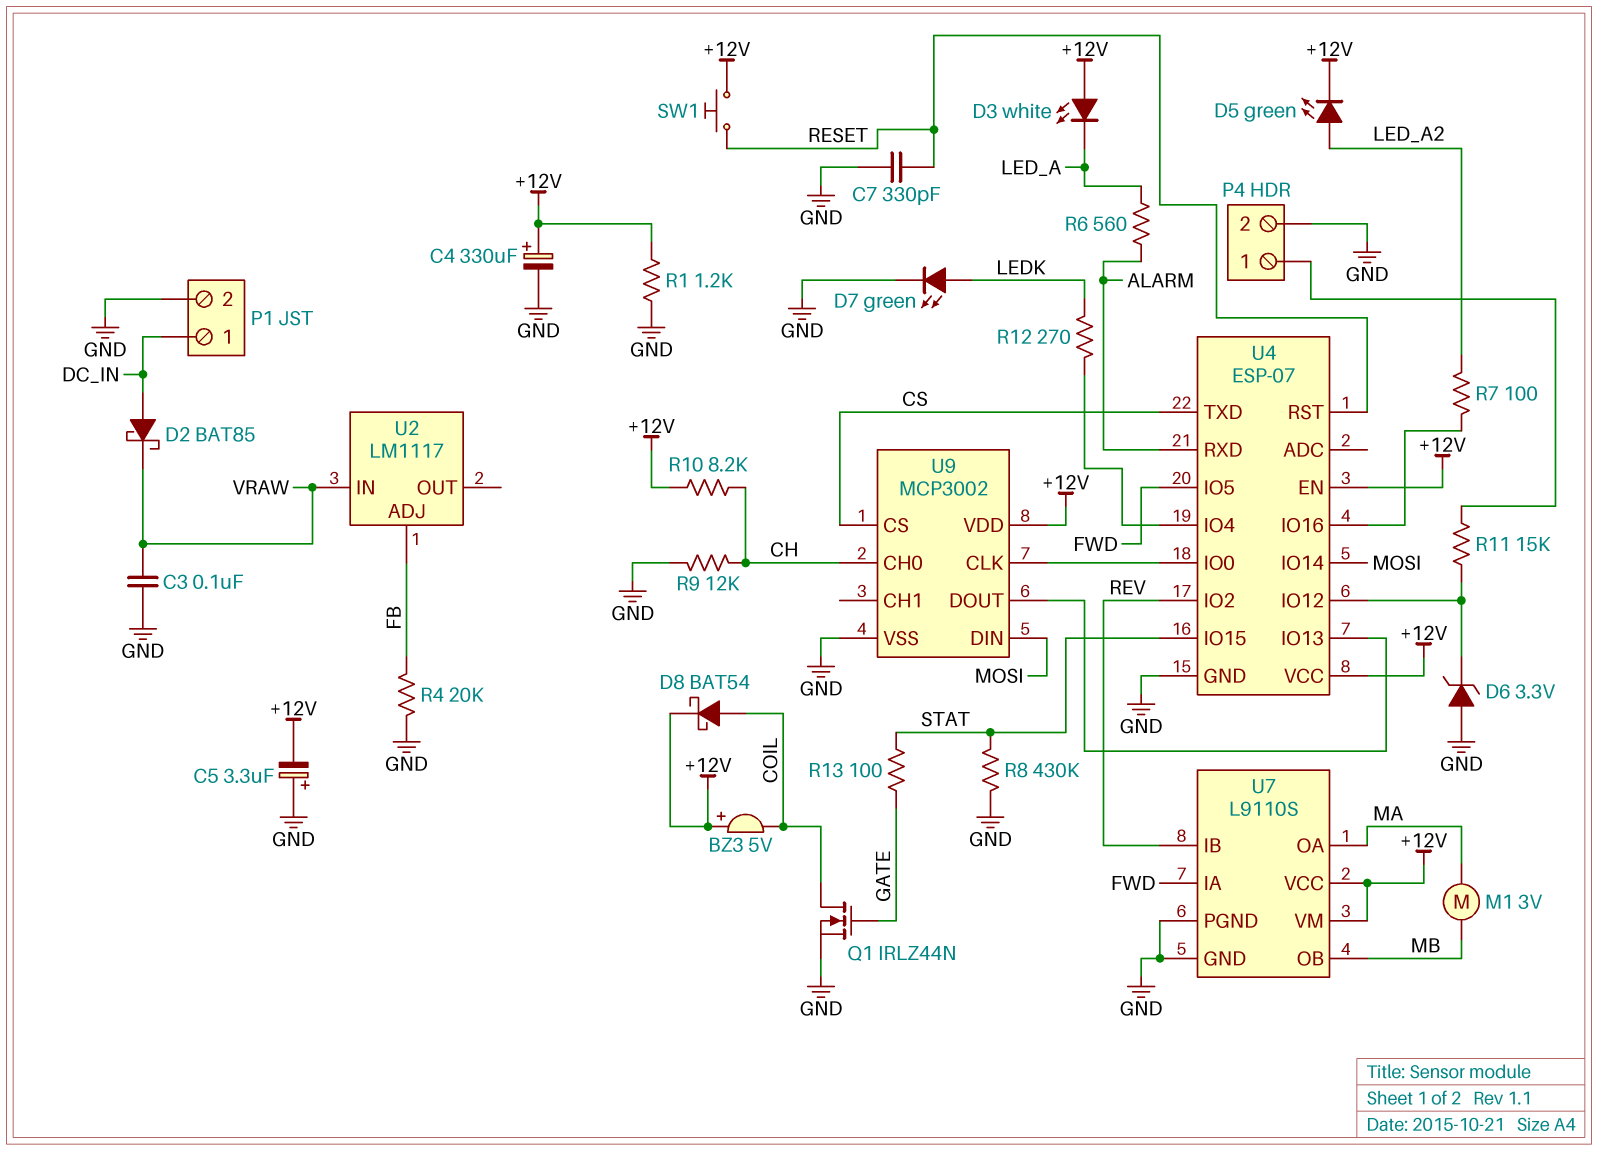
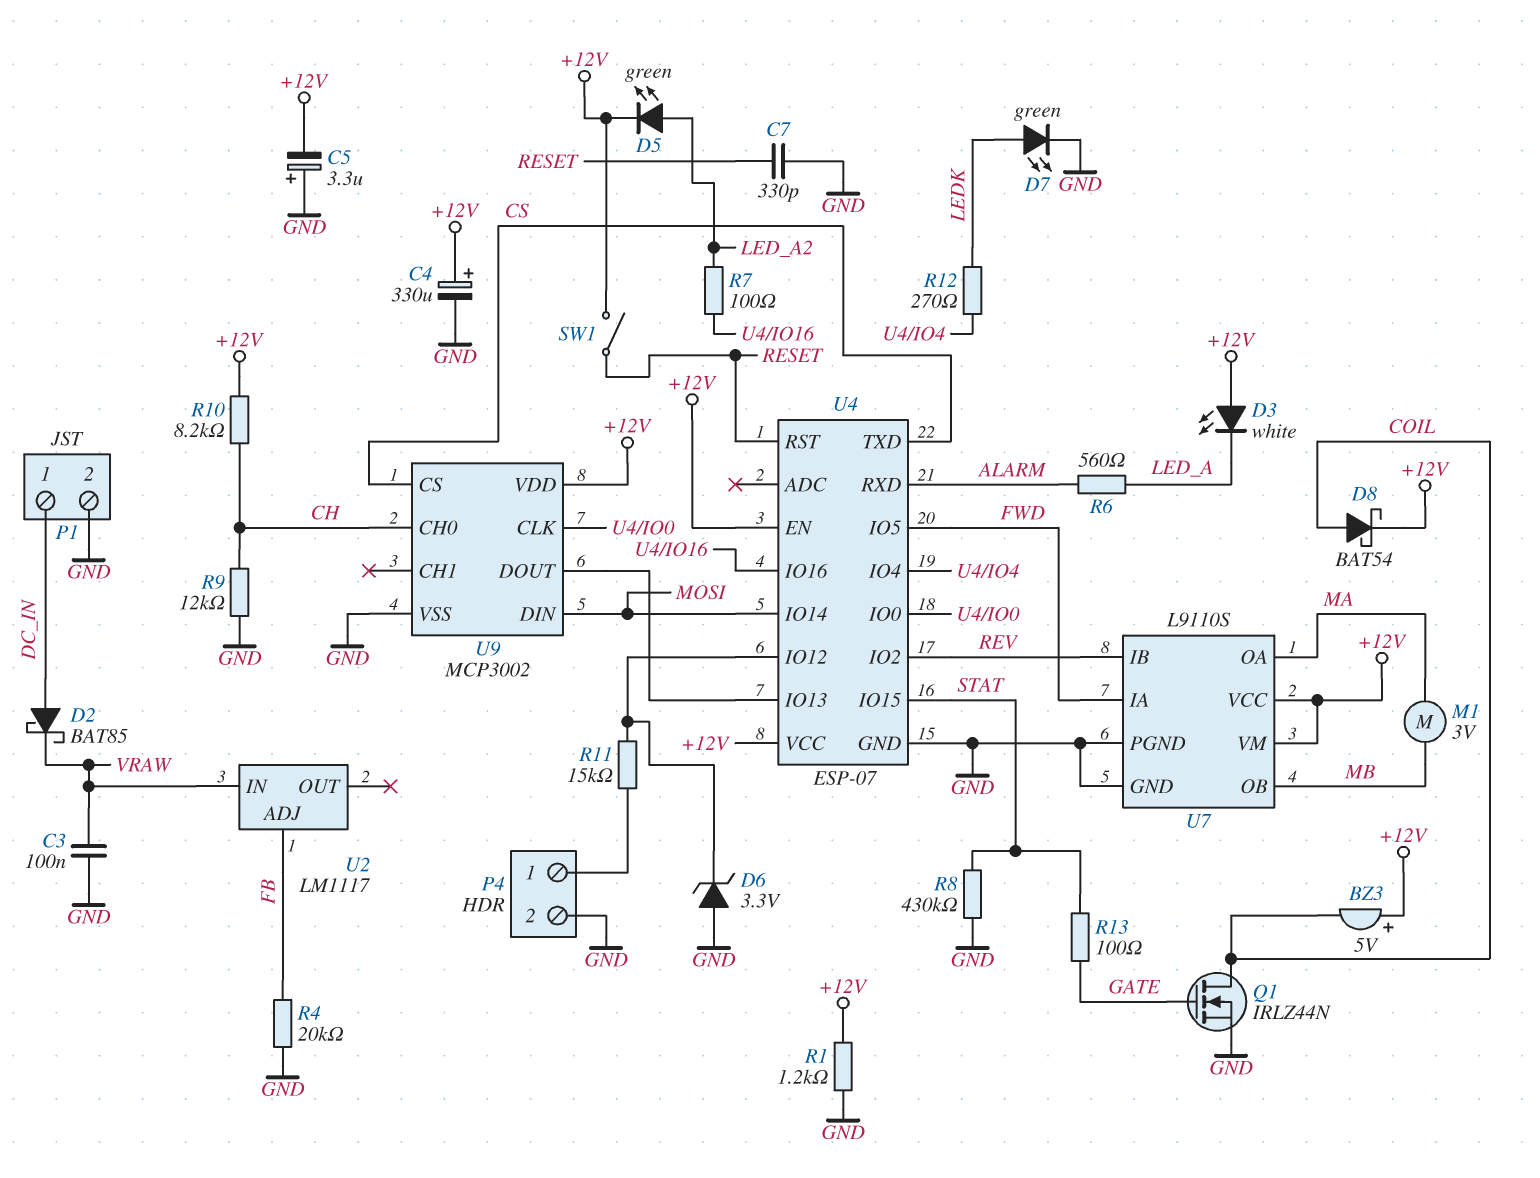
SW1: button (+12V, RESET) -> switch (+12V, RESET)

